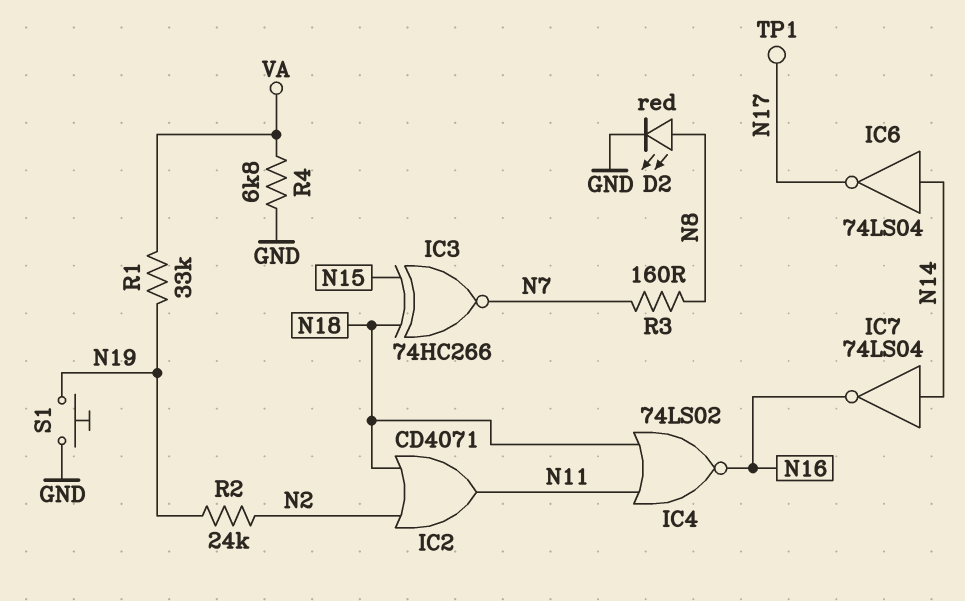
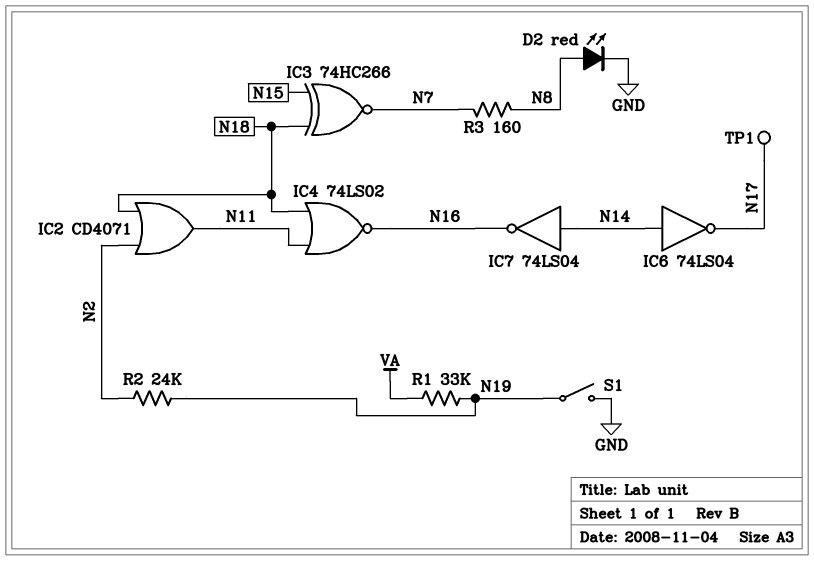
R4: 6.8k (GND, VA) -> none
S1: button (GND, N19) -> switch (GND, N19)

